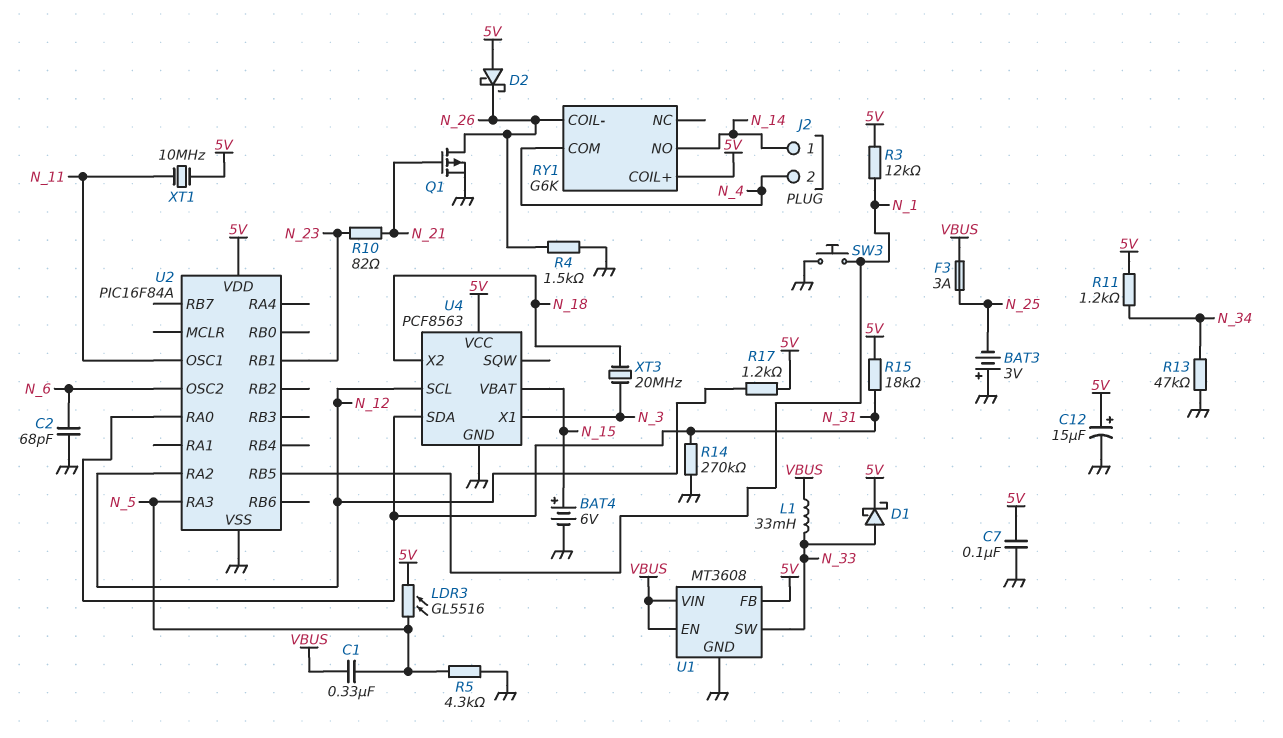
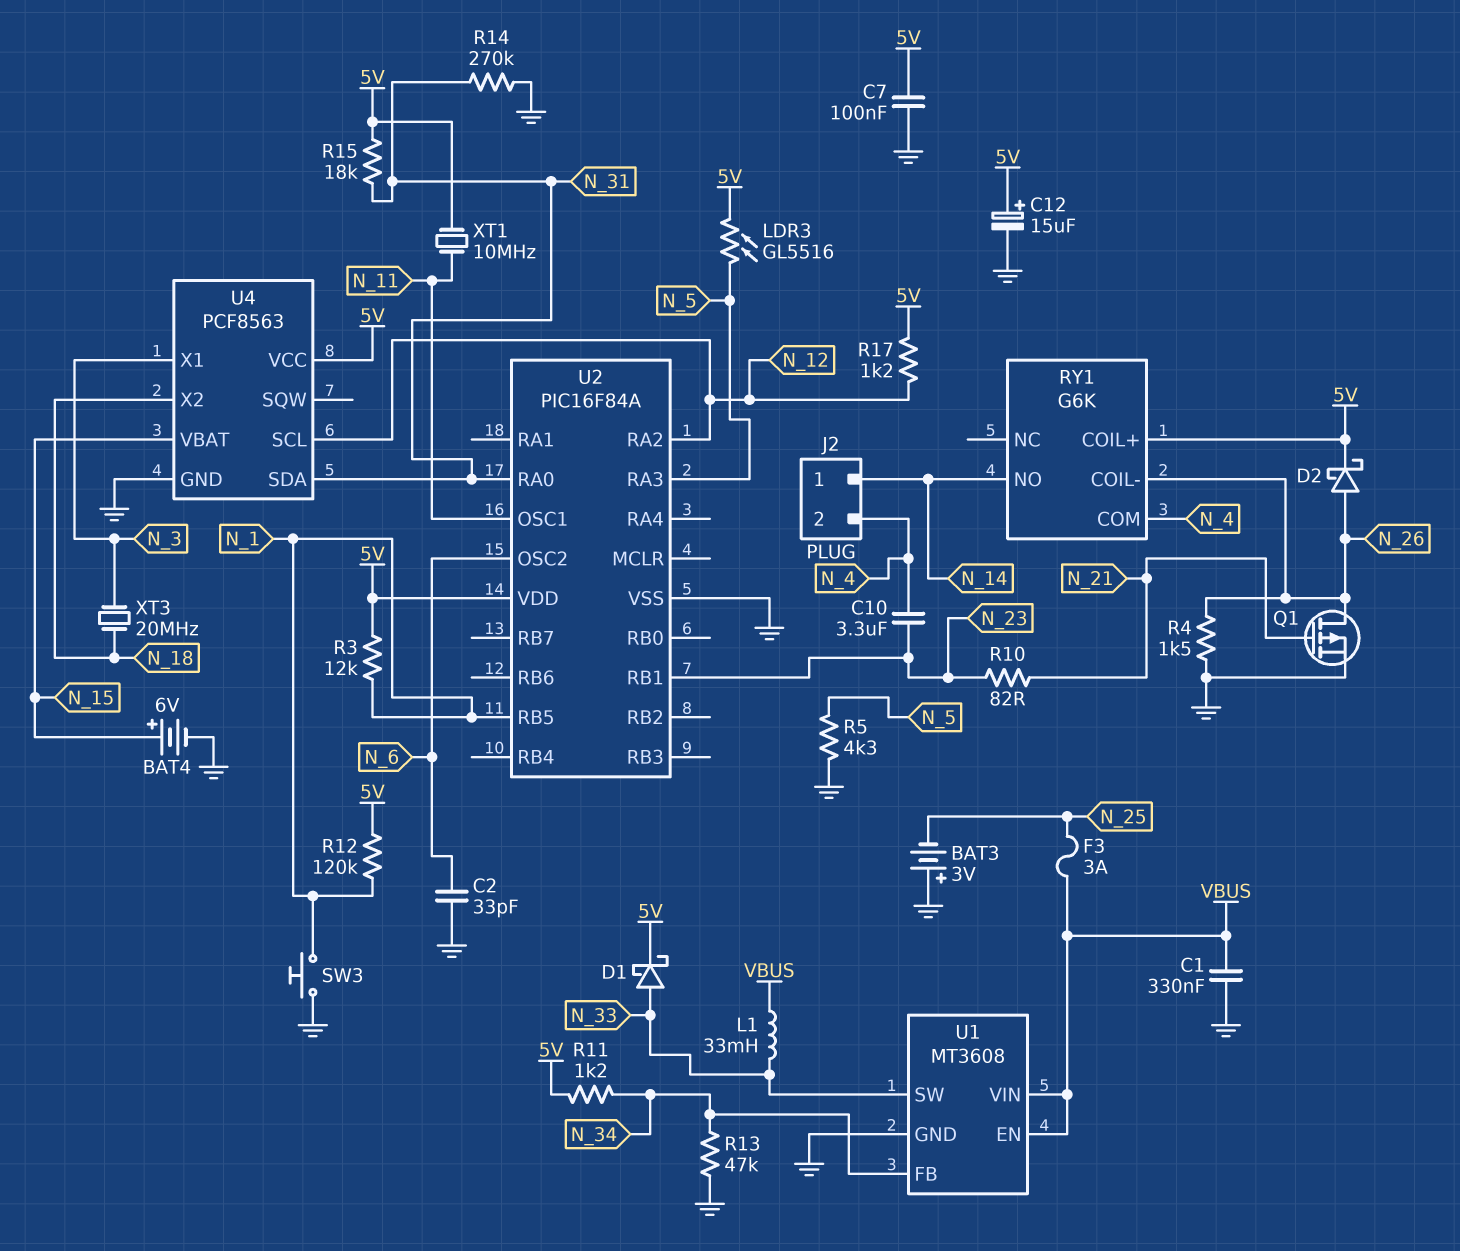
C1: 330nF (N_5, VBUS) -> 330nF (GND, VBUS)
C2: 68pF (GND, N_6) -> 33pF (GND, N_6)
C10: none -> 3.3uF (N_4, N_23)
D2: schottky (A 5V, K N_26) -> schottky (A N_26, K 5V)
R12: none -> 120k (5V, N_1)
U1 pin FB: 5V -> N_34

